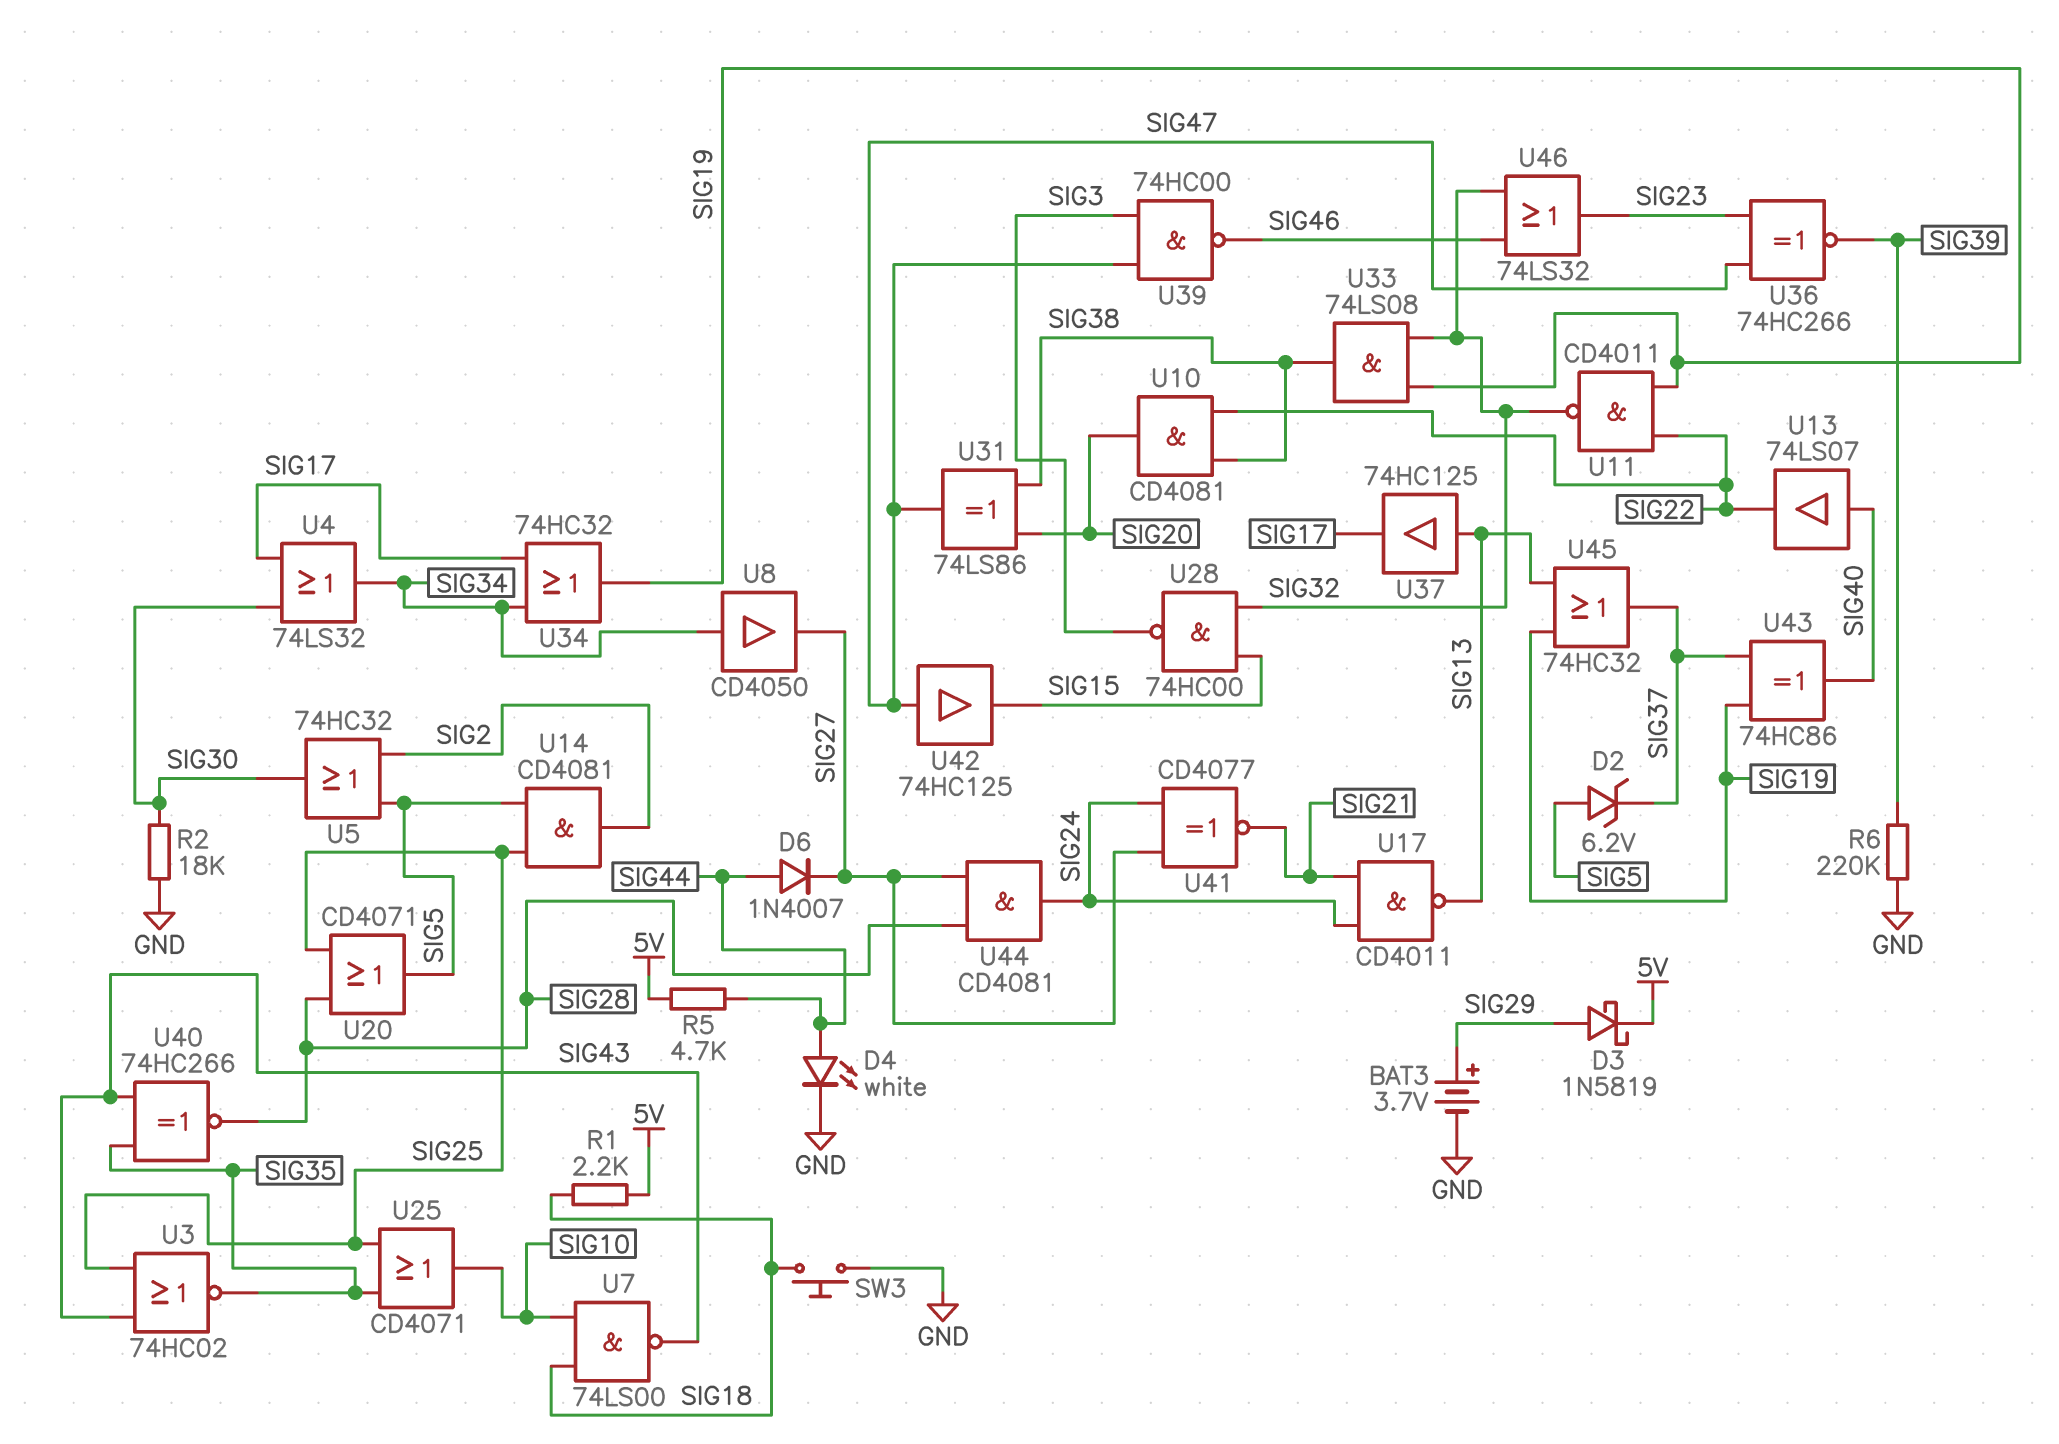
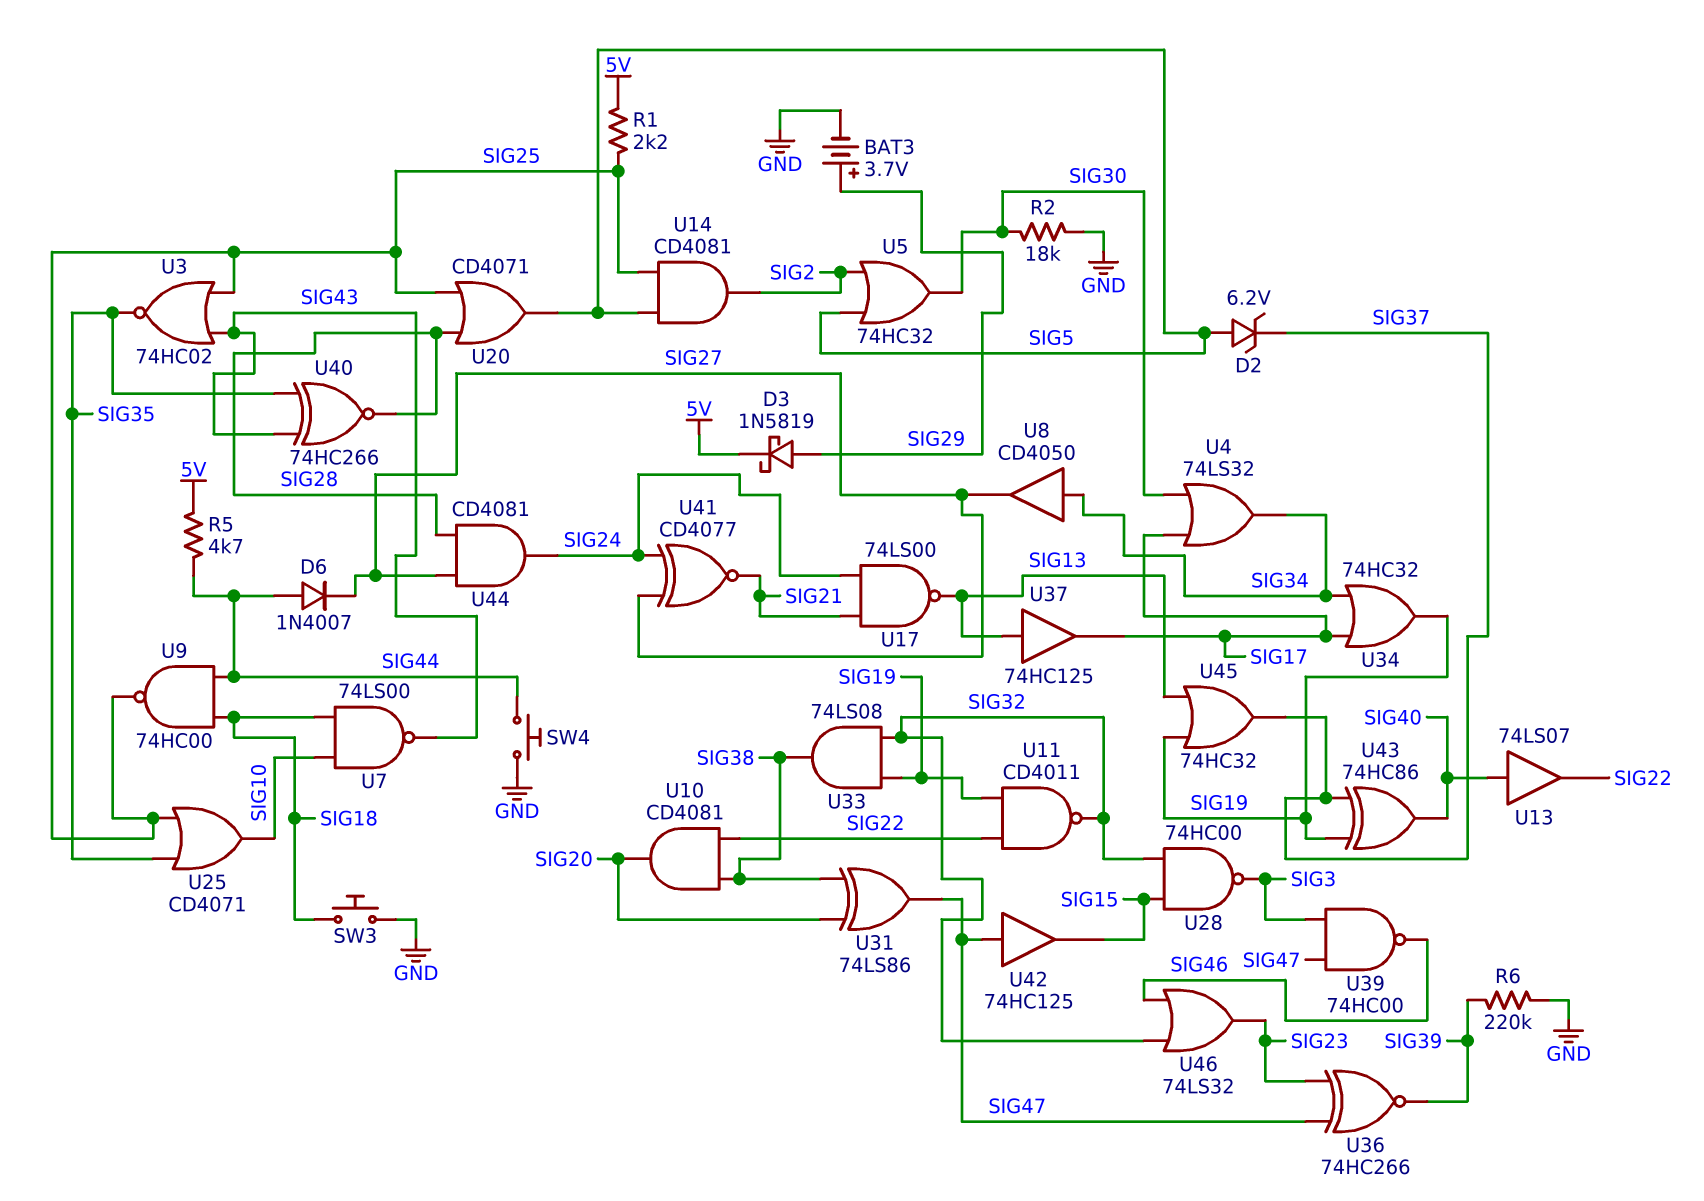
D4: LED white (A SIG44, K GND) -> none
R1: 2.2k (5V, SIG18) -> 2.2k (5V, SIG25)
SW4: none -> button (GND, SIG44)
U9: none -> NAND 74HC00 (in SIG18, in SIG44, out SIG25)
U17: NAND CD4011 (in SIG21, in SIG24, out SIG13) -> NAND 74LS00 (in SIG21, in SIG24, out SIG13)

